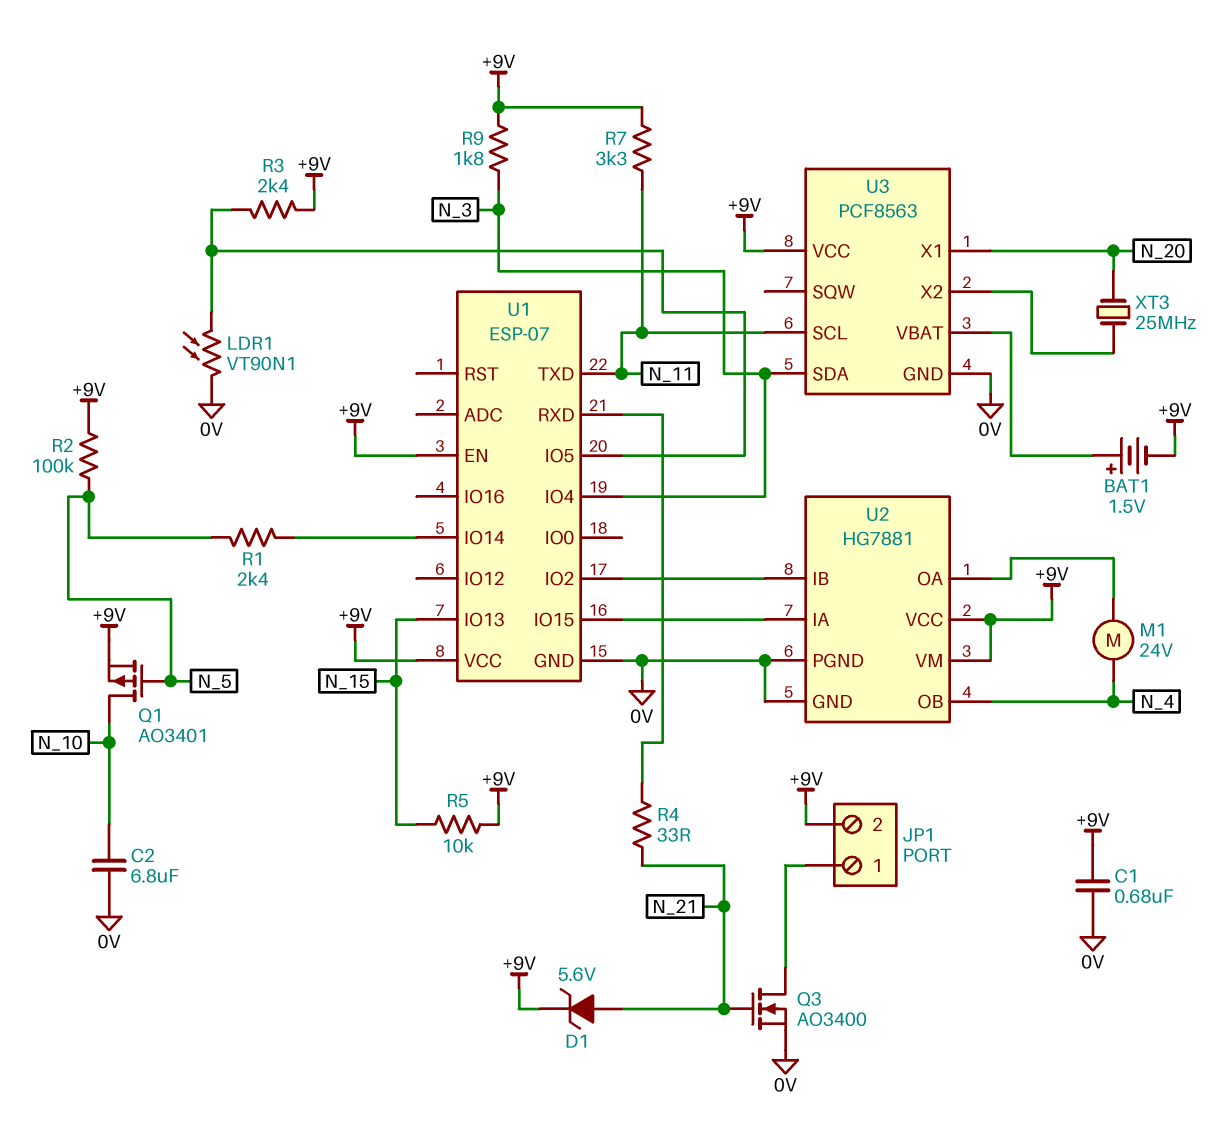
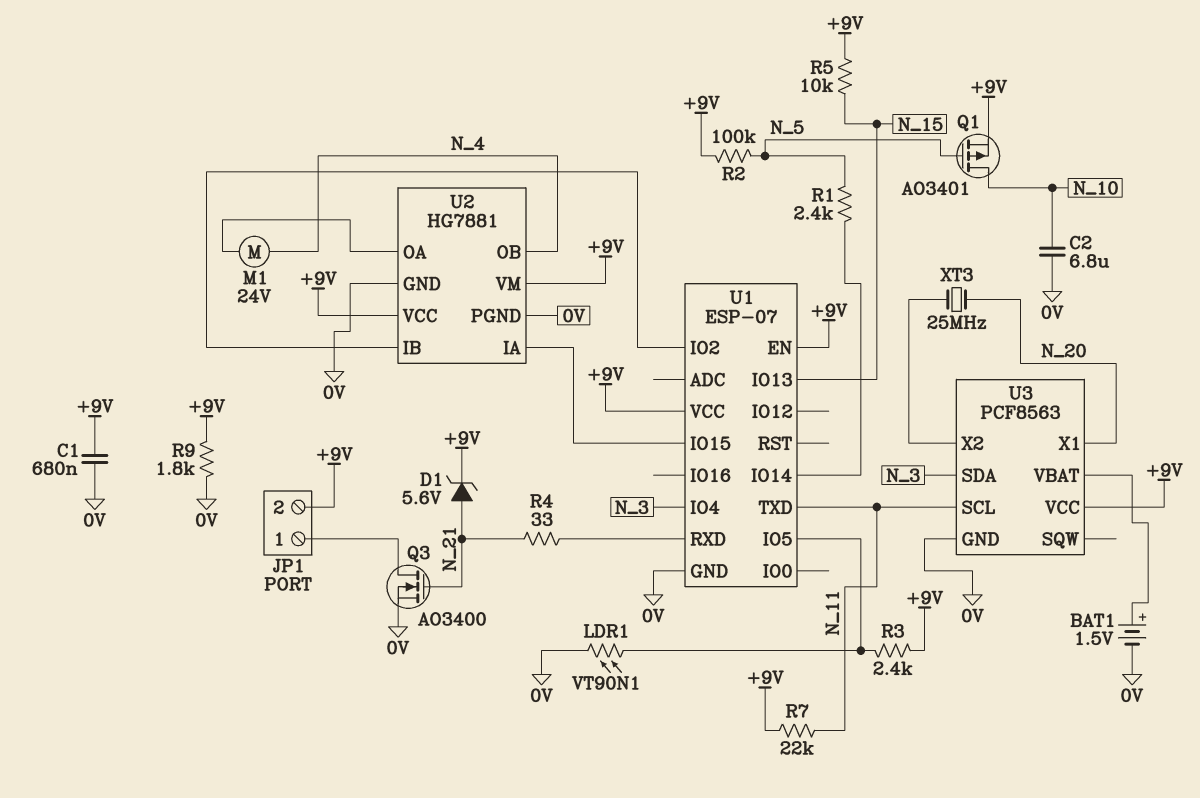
BAT1: 1.5V (plus U3/VBAT, minus +9V) -> 1.5V (plus U3/VBAT, minus 0V)
R7: 3.3k (+9V, N_11) -> 22k (+9V, N_11)
R9: 1.8k (+9V, N_3) -> 1.8k (+9V, 0V)

